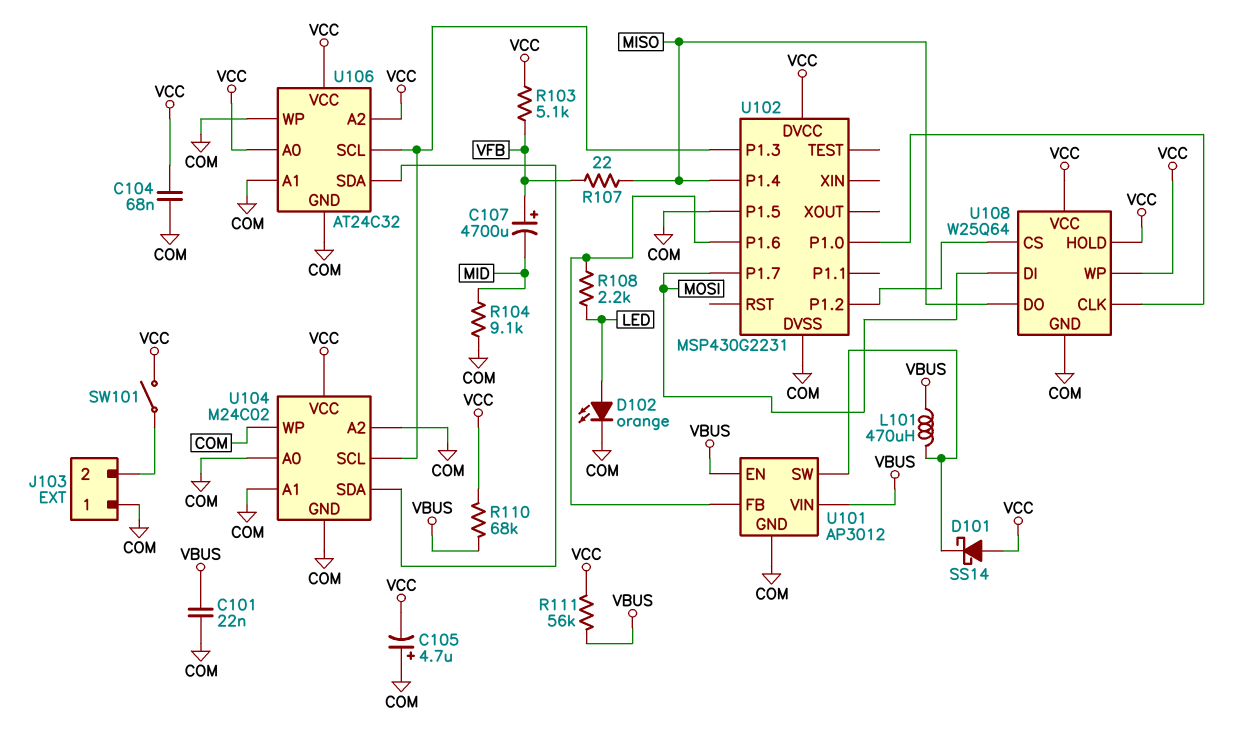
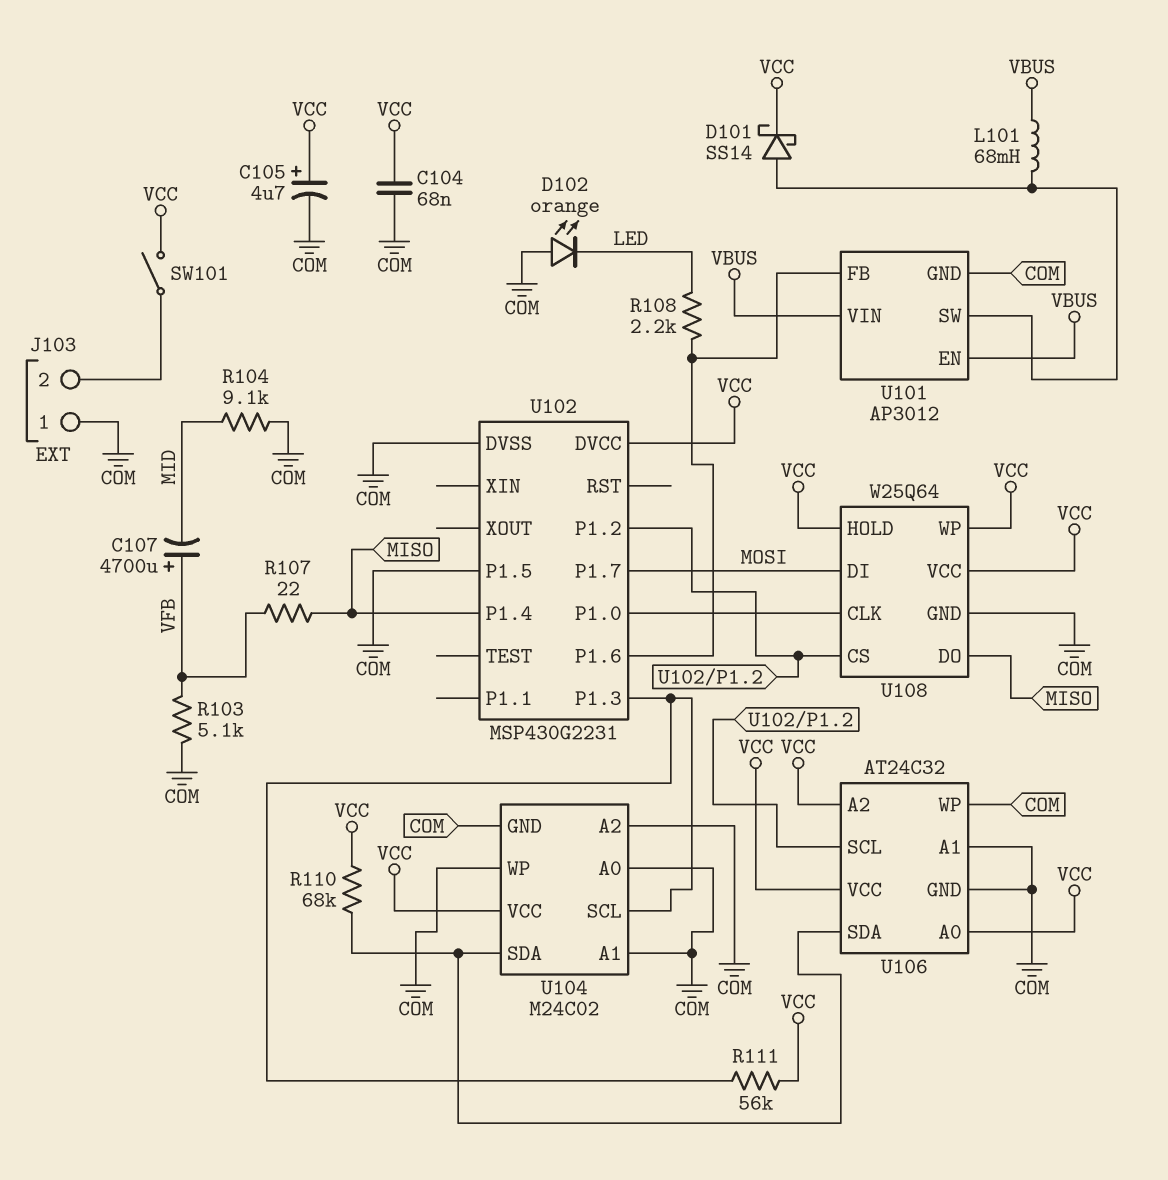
C101: 22nF (COM, VBUS) -> none
C105: 4.7uF (plus COM, minus VCC) -> 4.7uF (plus VCC, minus COM)
D101: schottky SS14 (A VCC, K U101/SW) -> schottky SS14 (A U101/SW, K VCC)
D102: LED orange (A LED, K COM) -> LED orange (A COM, K LED)
L101: 470uH (U101/SW, VBUS) -> 68mH (U101/SW, VBUS)
R103: 5.1k (VCC, VFB) -> 5.1k (COM, VFB)
R110: 68k (VBUS, VCC) -> 68k (U104/SDA, VCC)
R111: 56k (VBUS, VCC) -> 56k (U102/P1.3, VCC)
U106 pin SCL: U102/P1.3 -> U102/P1.2

